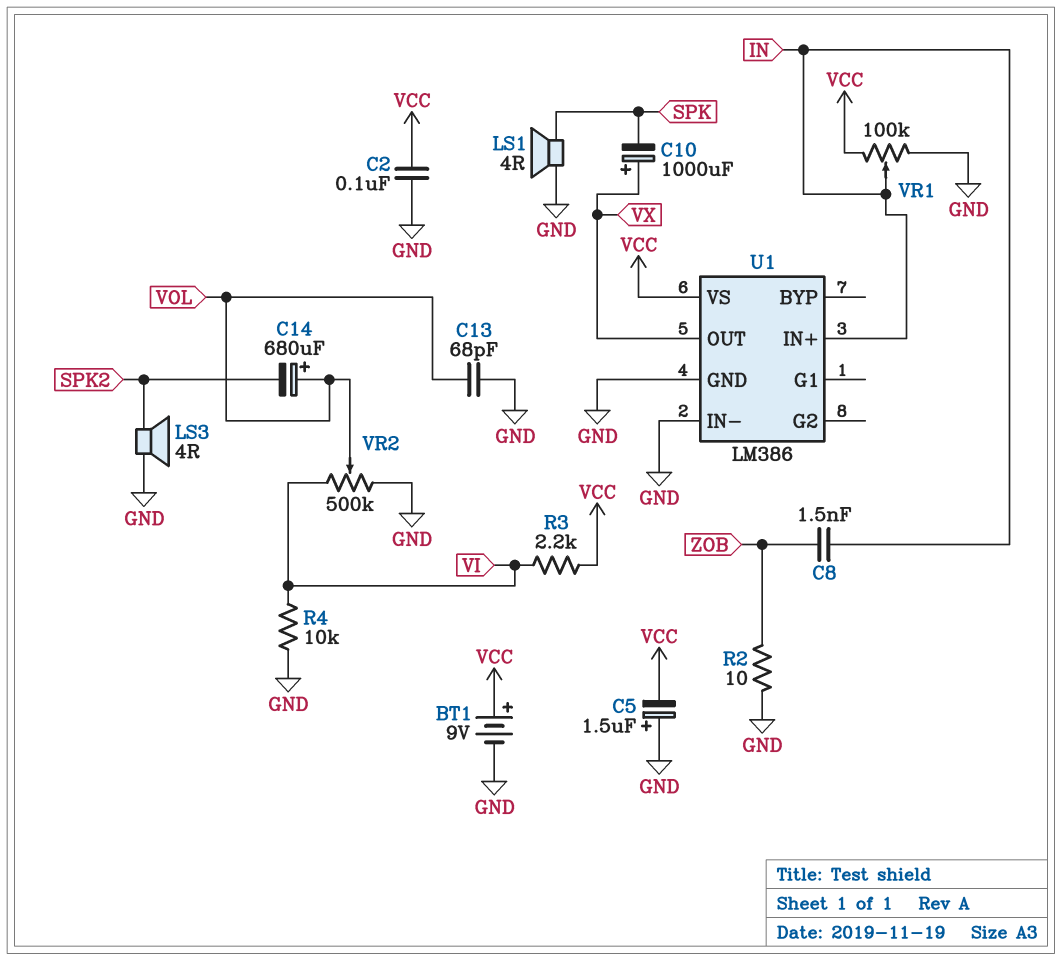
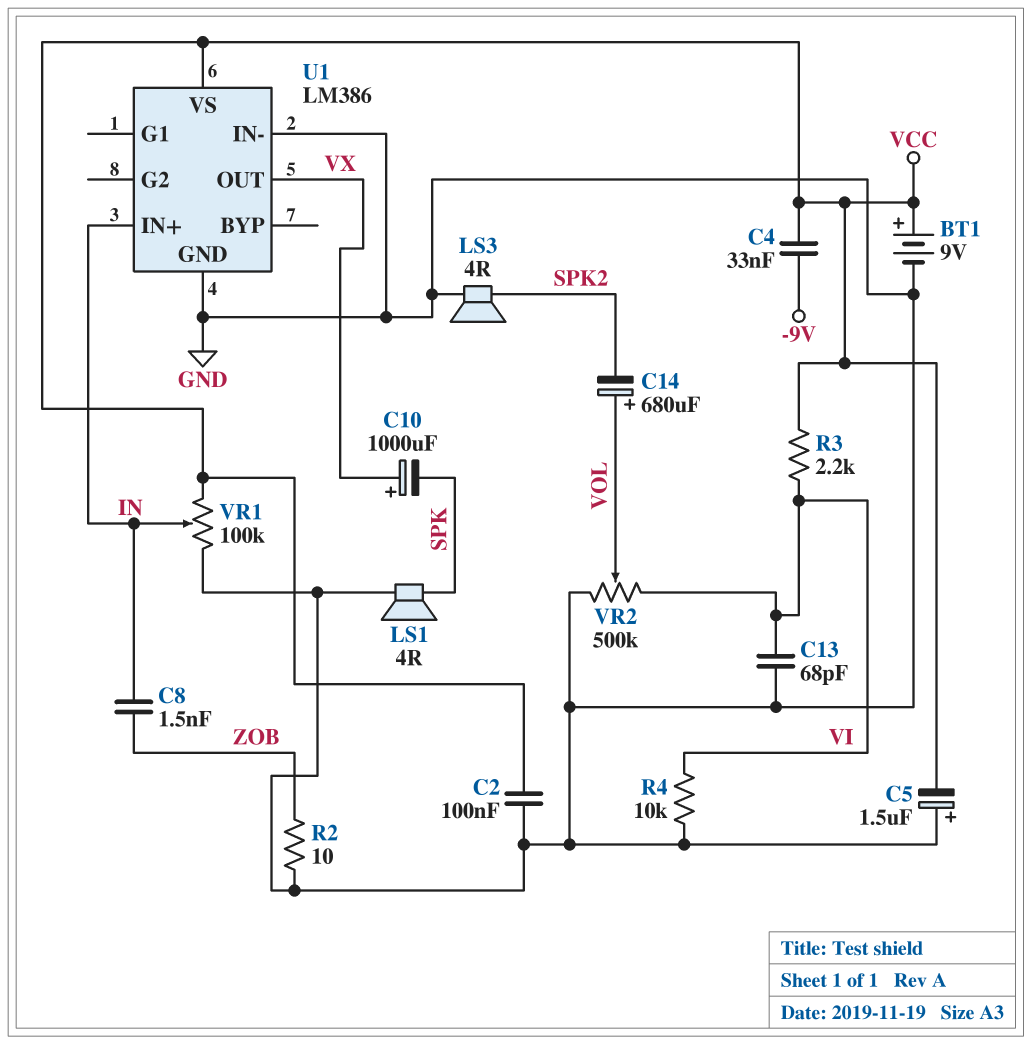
C4: none -> 33nF (-9V, VCC)
C13: 68pF (GND, VOL) -> 68pF (GND, VI)

